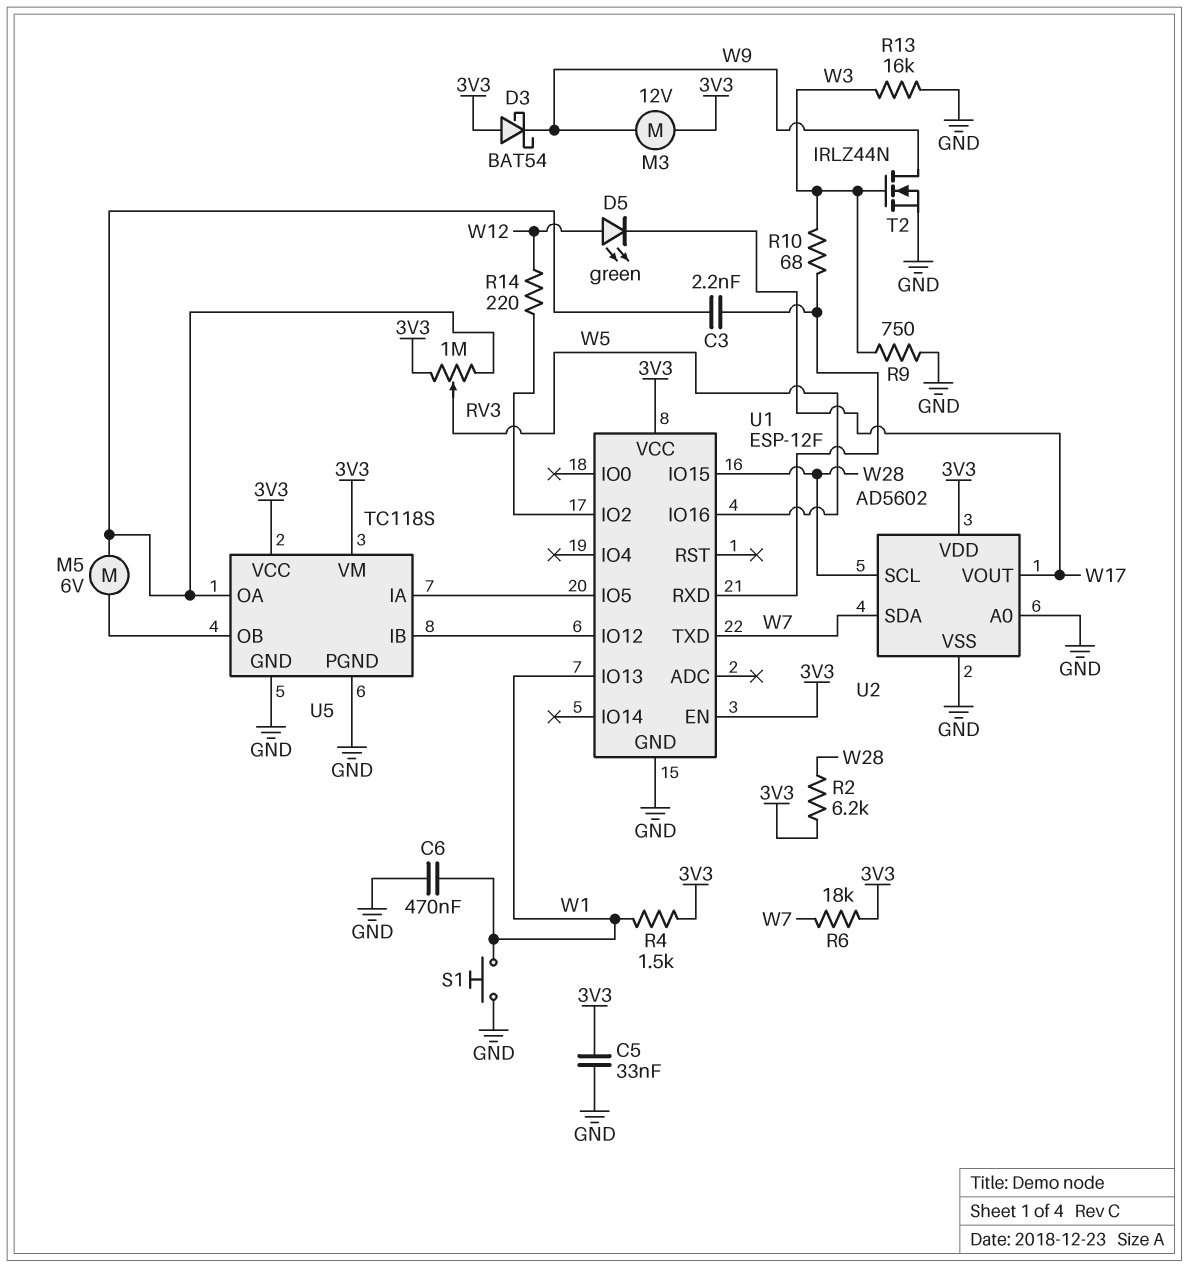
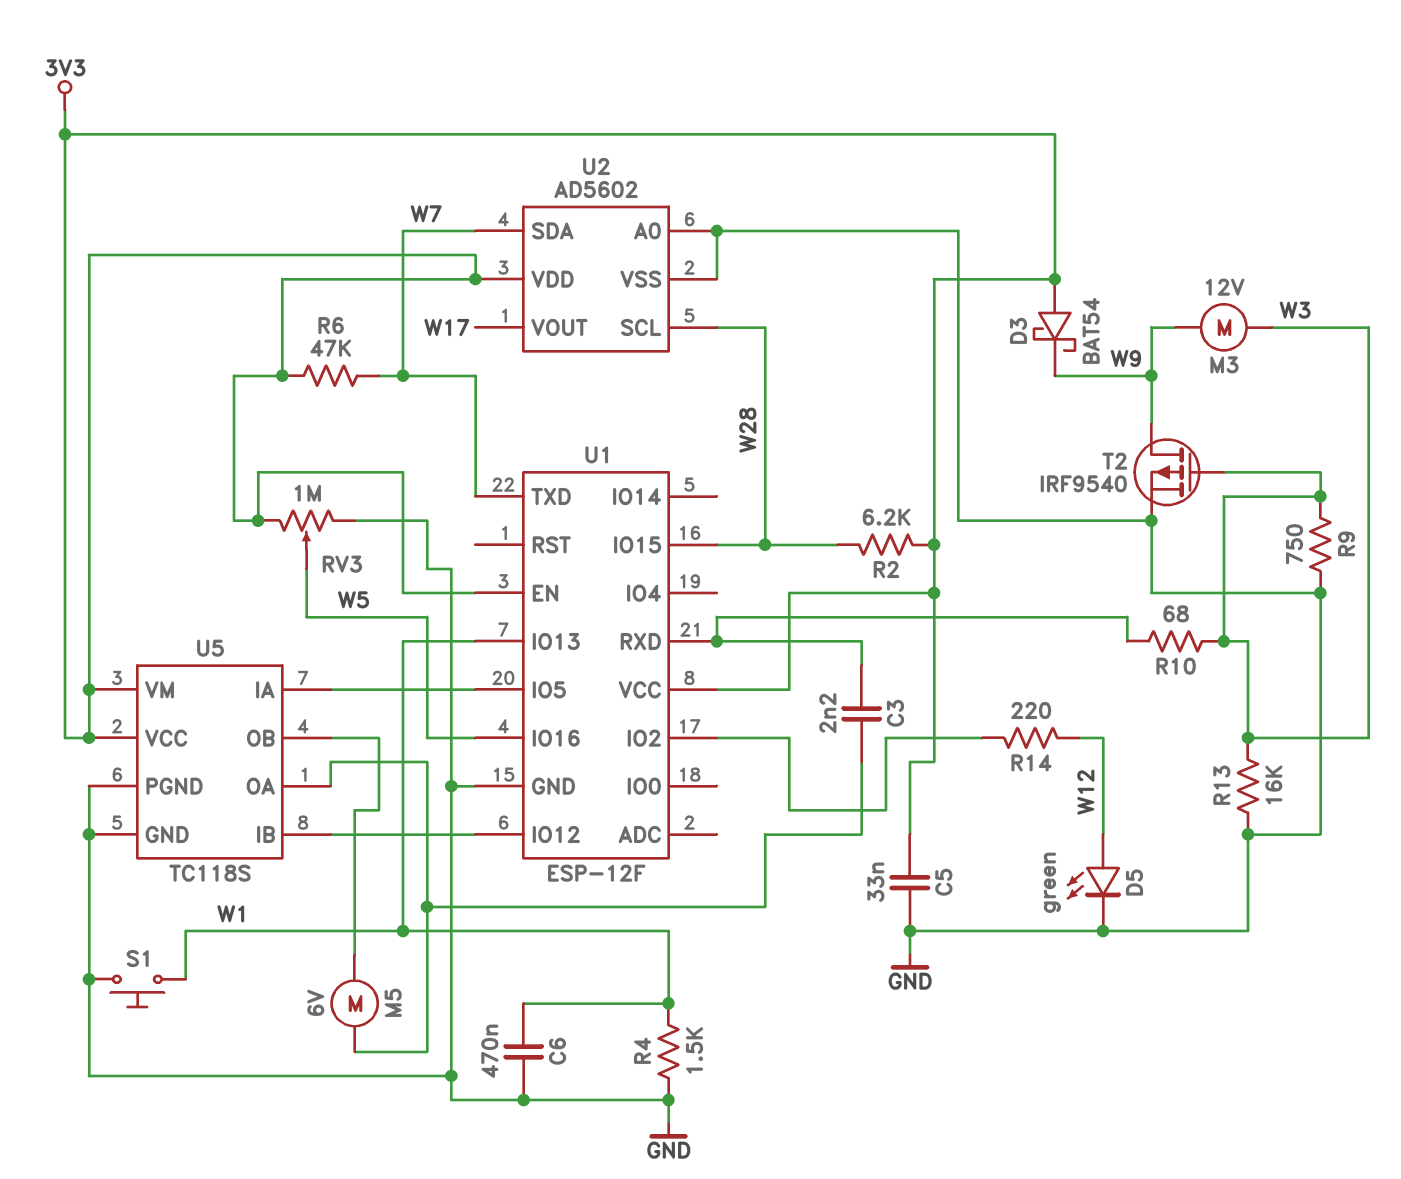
D5: LED green (A W12, K W17) -> LED green (A W12, K GND)
M3: motor 12V (3V3, W9) -> motor 12V (W3, W9)
R4: 1.5k (3V3, W1) -> 1.5k (GND, W1)
R6: 18k (3V3, W7) -> 47k (3V3, W7)
RV3: 1M (3V3, U5/OA, wiper W5) -> 1M (3V3, GND, wiper W5)
T2: NMOS IRLZ44N (G W3, D W9, S GND) -> PMOS IRF9540 (G W3, D W9, S GND)

